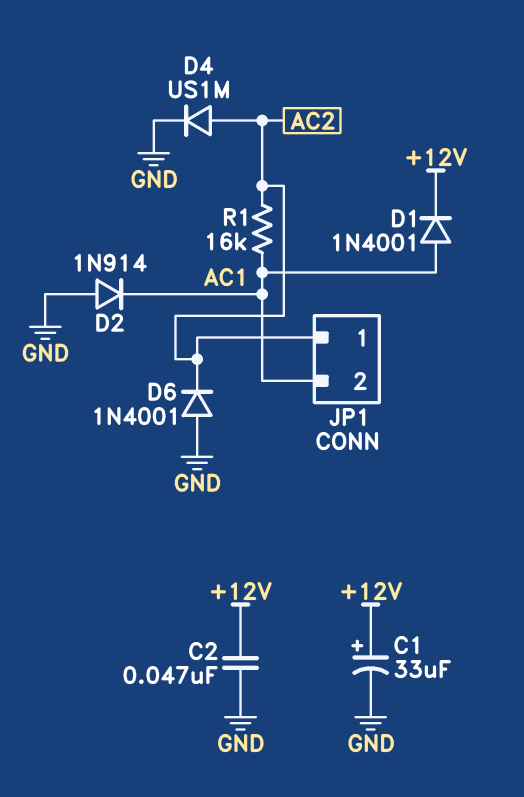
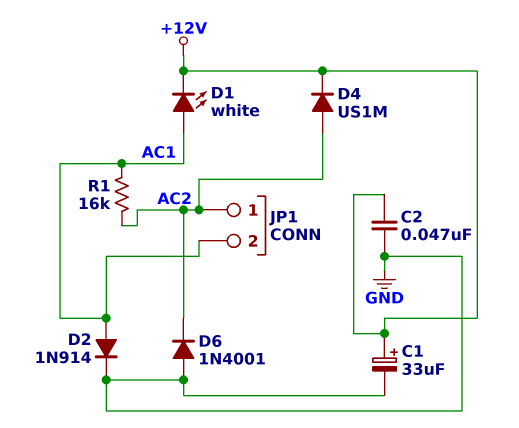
D1: diode 1N4001 (A AC1, K +12V) -> LED white (A AC1, K +12V)
D2: diode 1N914 (A GND, K AC1) -> diode 1N914 (A AC1, K GND)
D4: diode US1M (A AC2, K GND) -> diode US1M (A AC2, K +12V)

